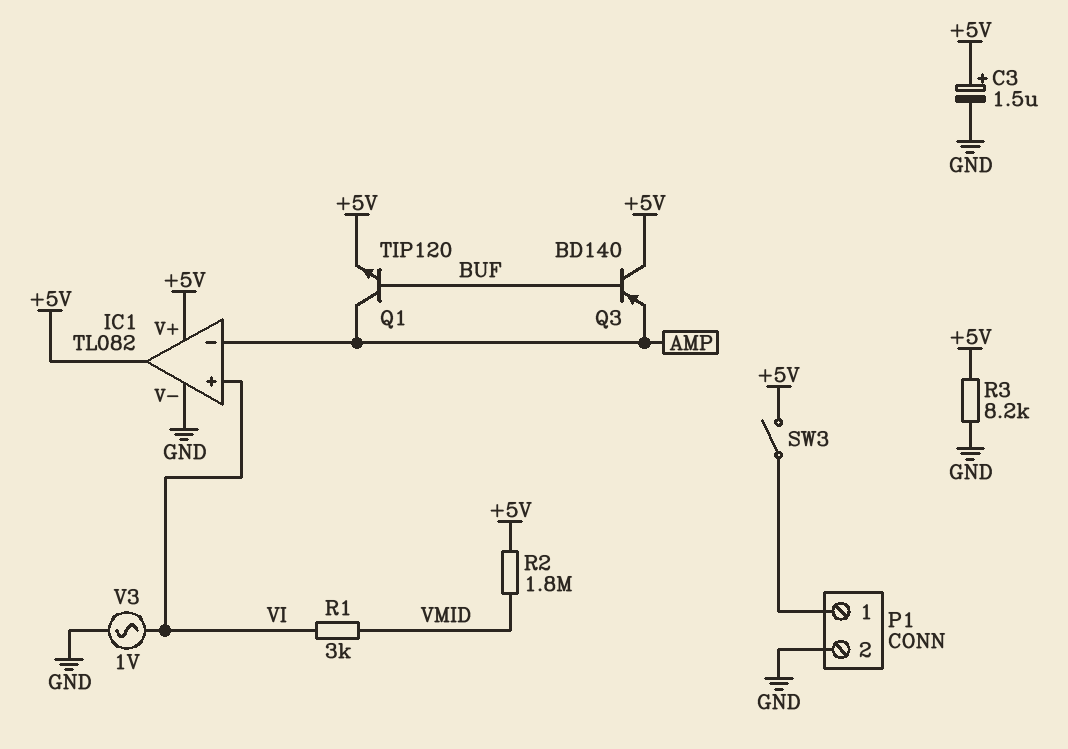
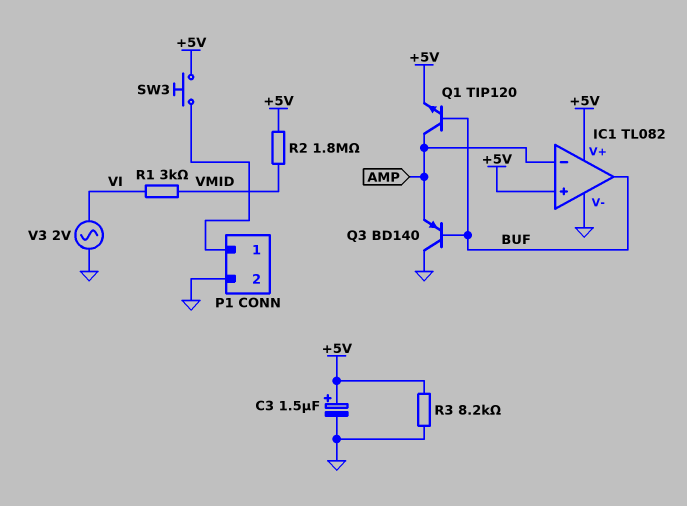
IC1 pin in+: VI -> +5V
IC1 pin out: +5V -> BUF
Q3: PNP BD140 (B BUF, C +5V, E AMP) -> PNP BD140 (B BUF, C GND, E AMP)
SW3: switch (+5V, P1/1) -> button (+5V, P1/1)
V3: AC 1V (GND, VI) -> AC 2V (GND, VI)

